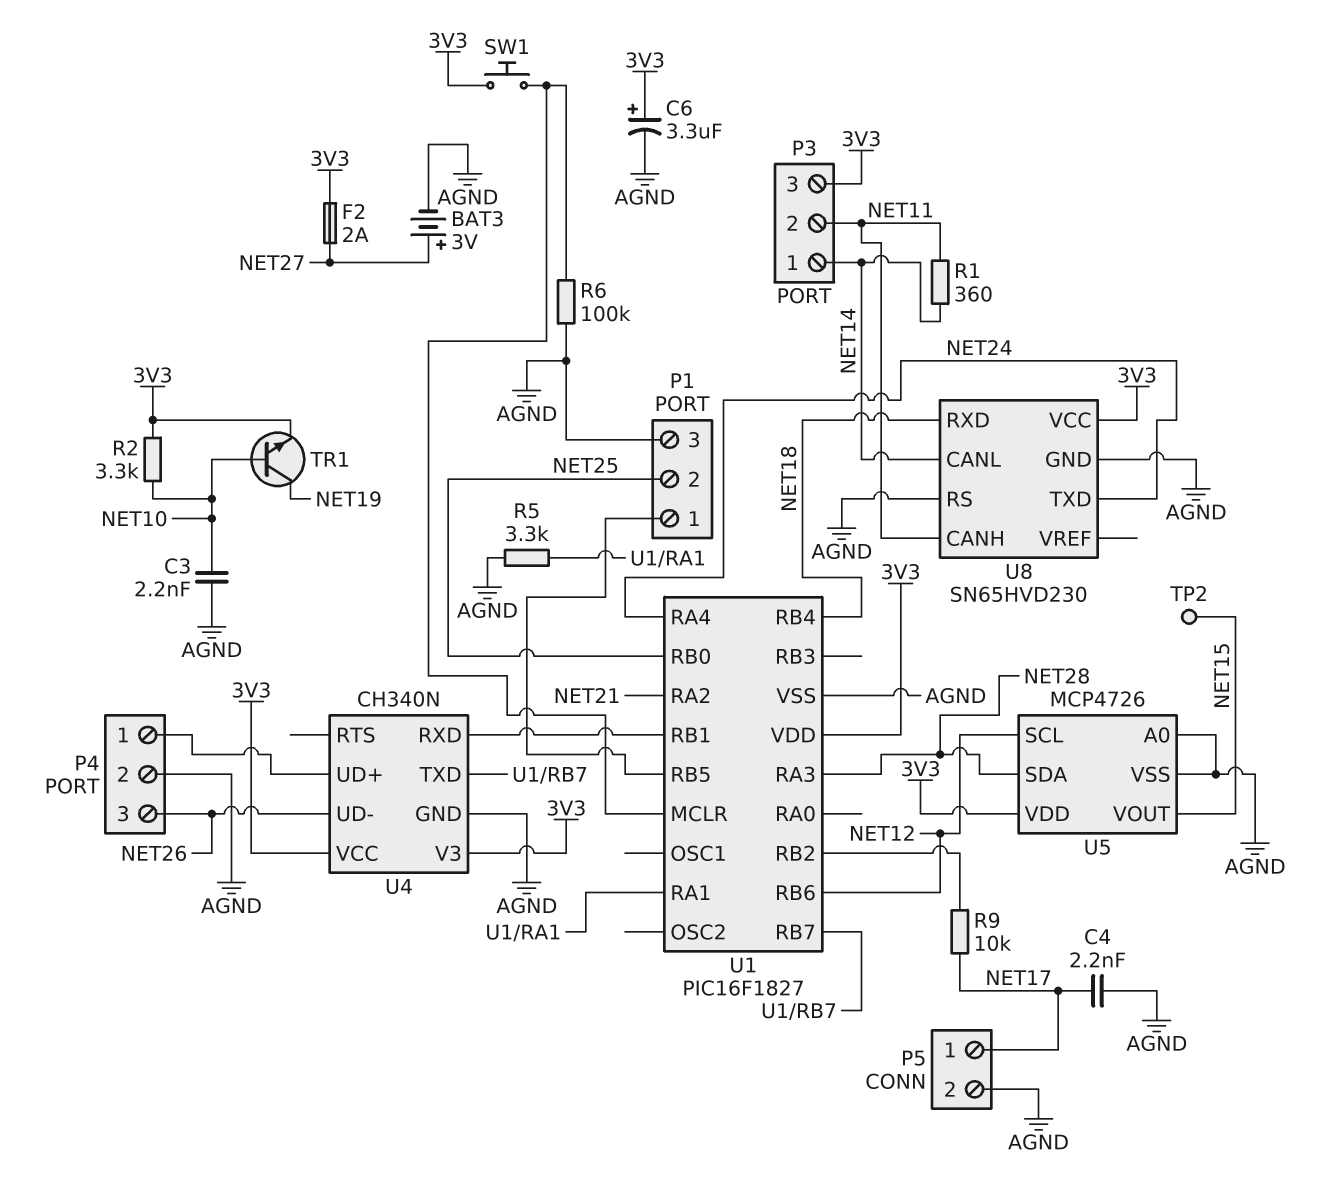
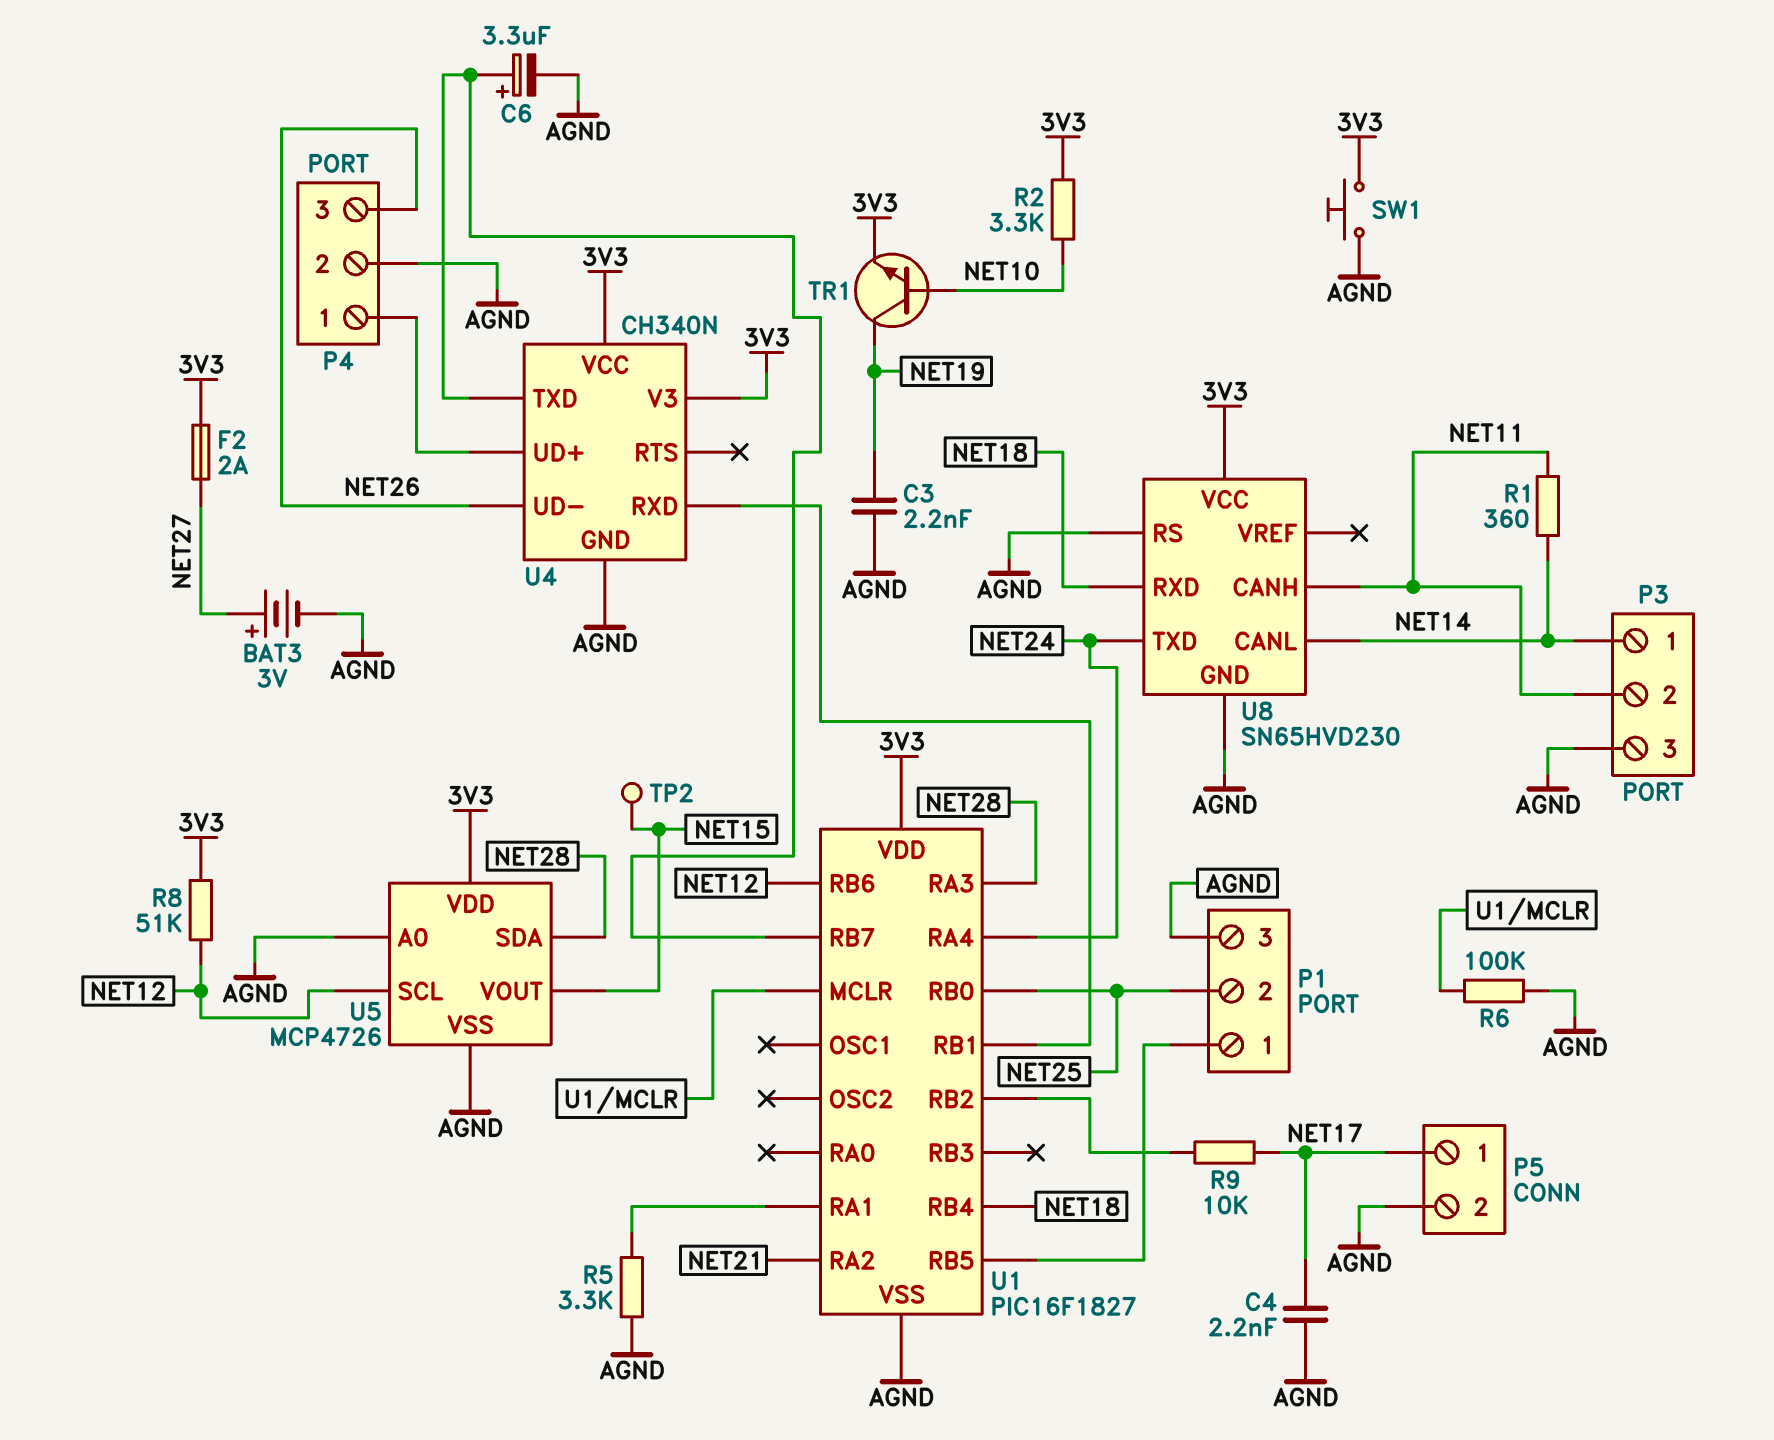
C3: 2.2nF (AGND, NET10) -> 2.2nF (AGND, NET19)
C6: 3.3uF (plus 3V3, minus AGND) -> 3.3uF (plus U1/RB7, minus AGND)
P3 pin 3: 3V3 -> AGND
R8: none -> 51k (3V3, NET12)
SW1: button (3V3, U1/MCLR) -> button (3V3, AGND)

